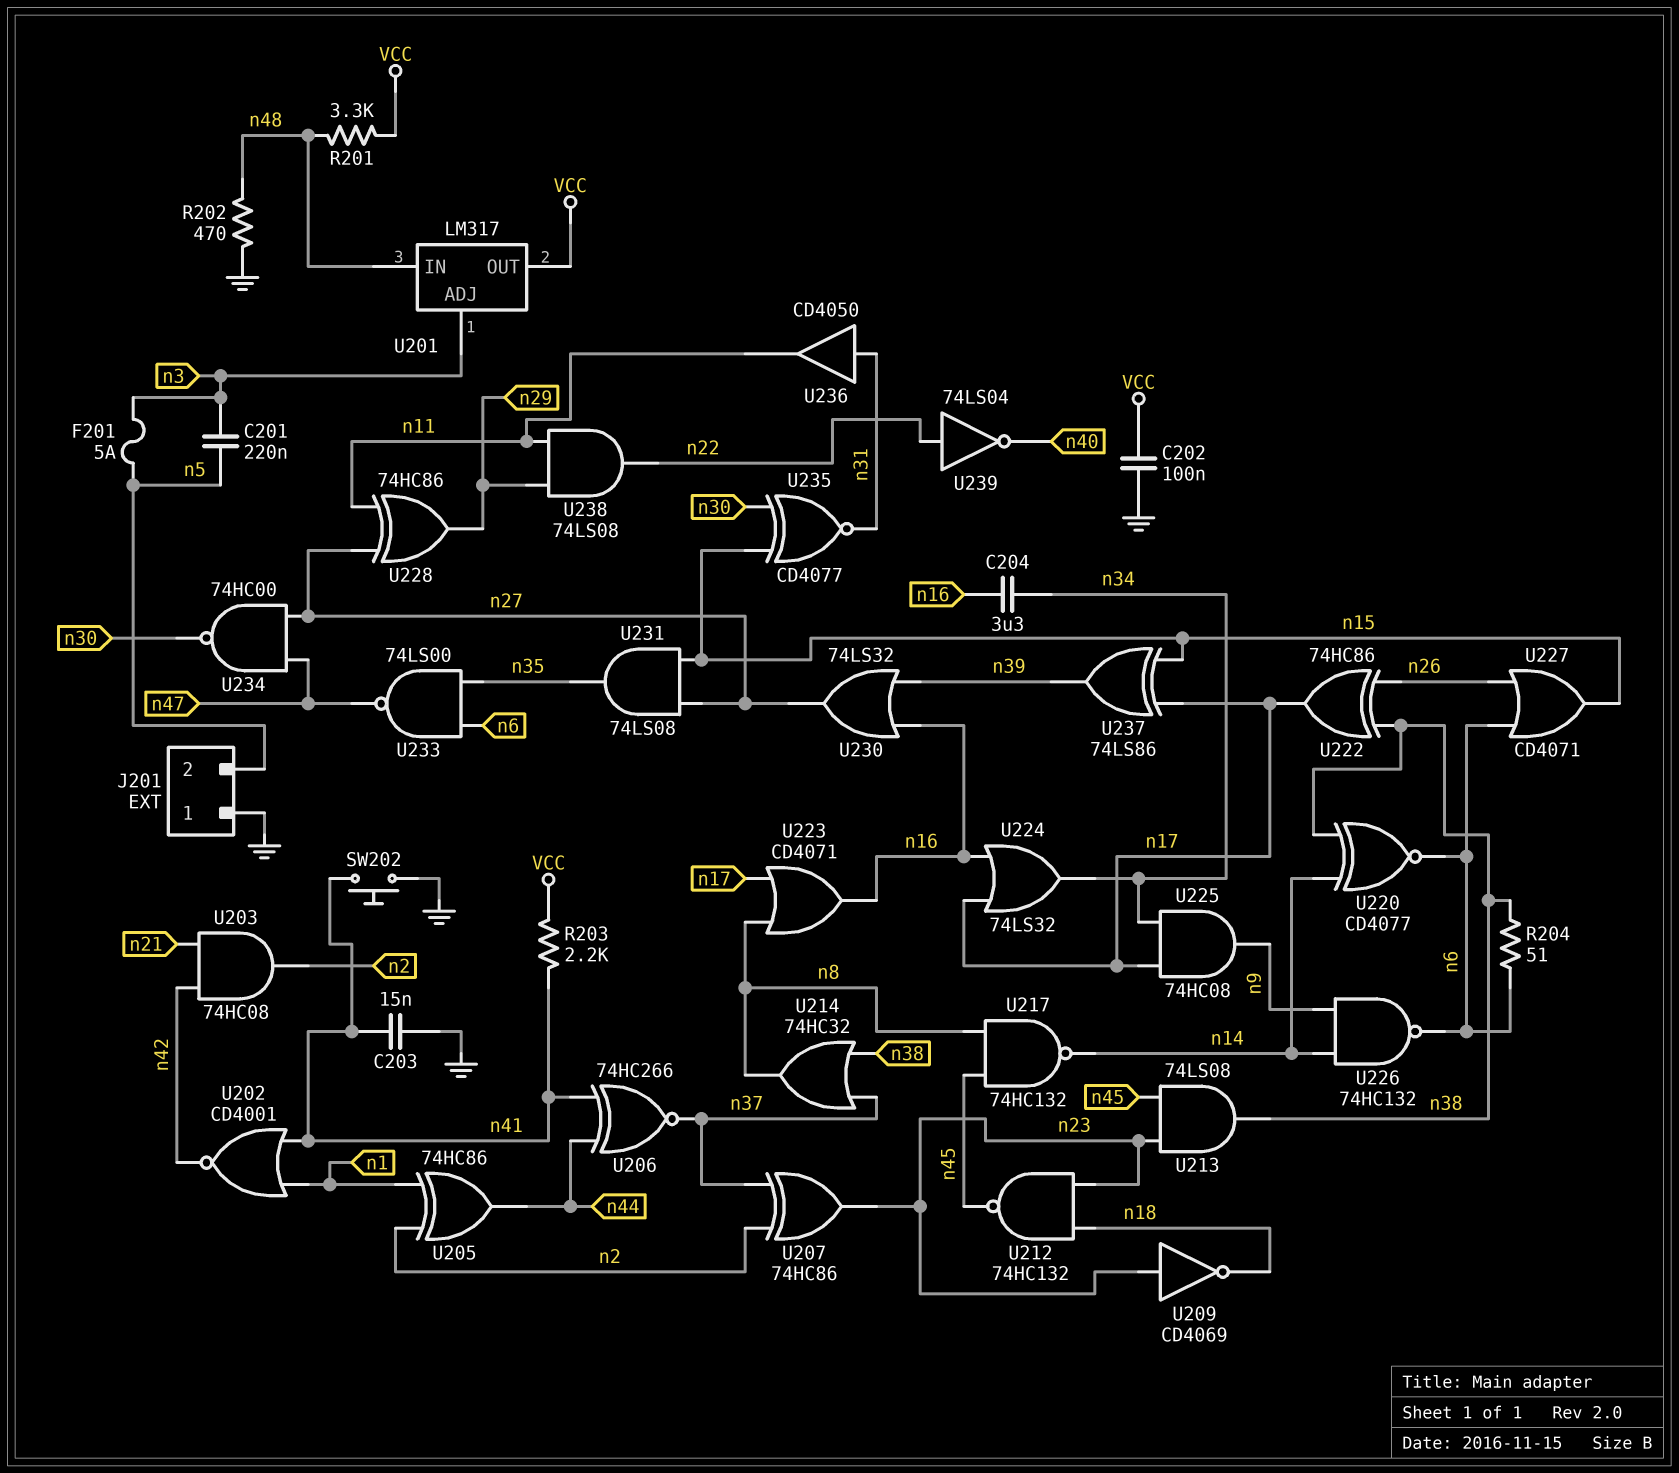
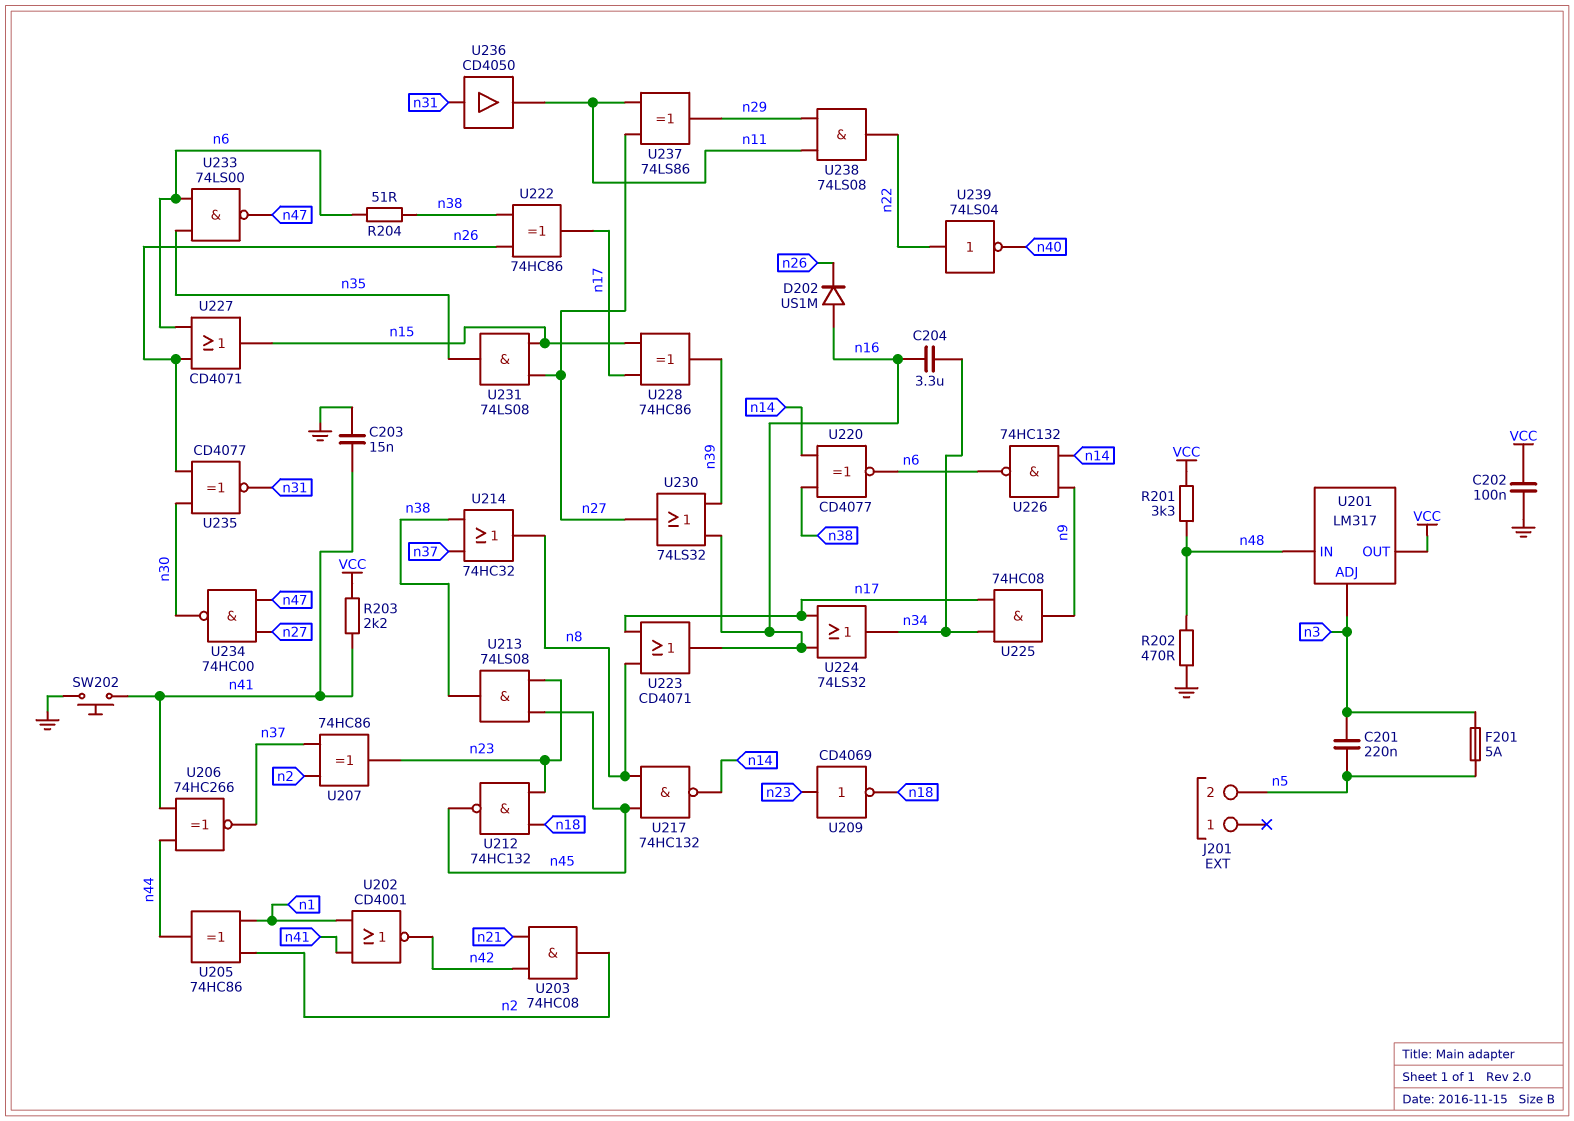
D202: none -> diode US1M (A n16, K n26)
J201 pin 1: GND -> none
U228: XOR 74HC86 (in n11, in n27, out n29) -> XOR 74HC86 (in n15, in n17, out n39)
U235: XNOR CD4077 (in n15, in n30, out n31) -> XNOR CD4077 (in n26, in n30, out n31)
U237: XOR 74LS86 (in n15, in n17, out n39) -> XOR 74LS86 (in n11, in n27, out n29)

